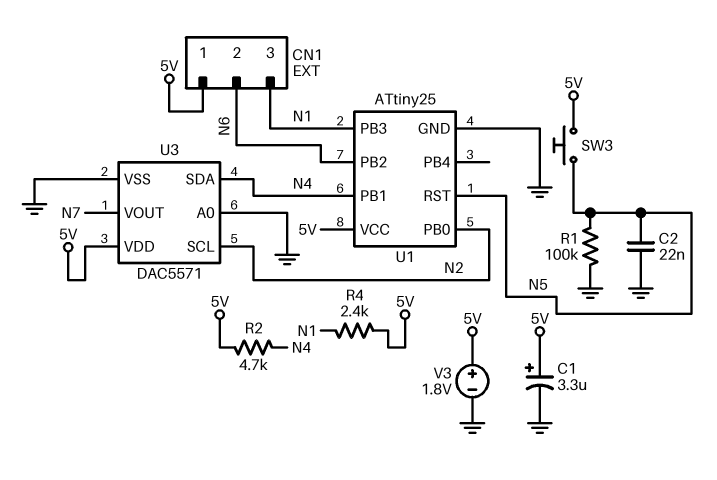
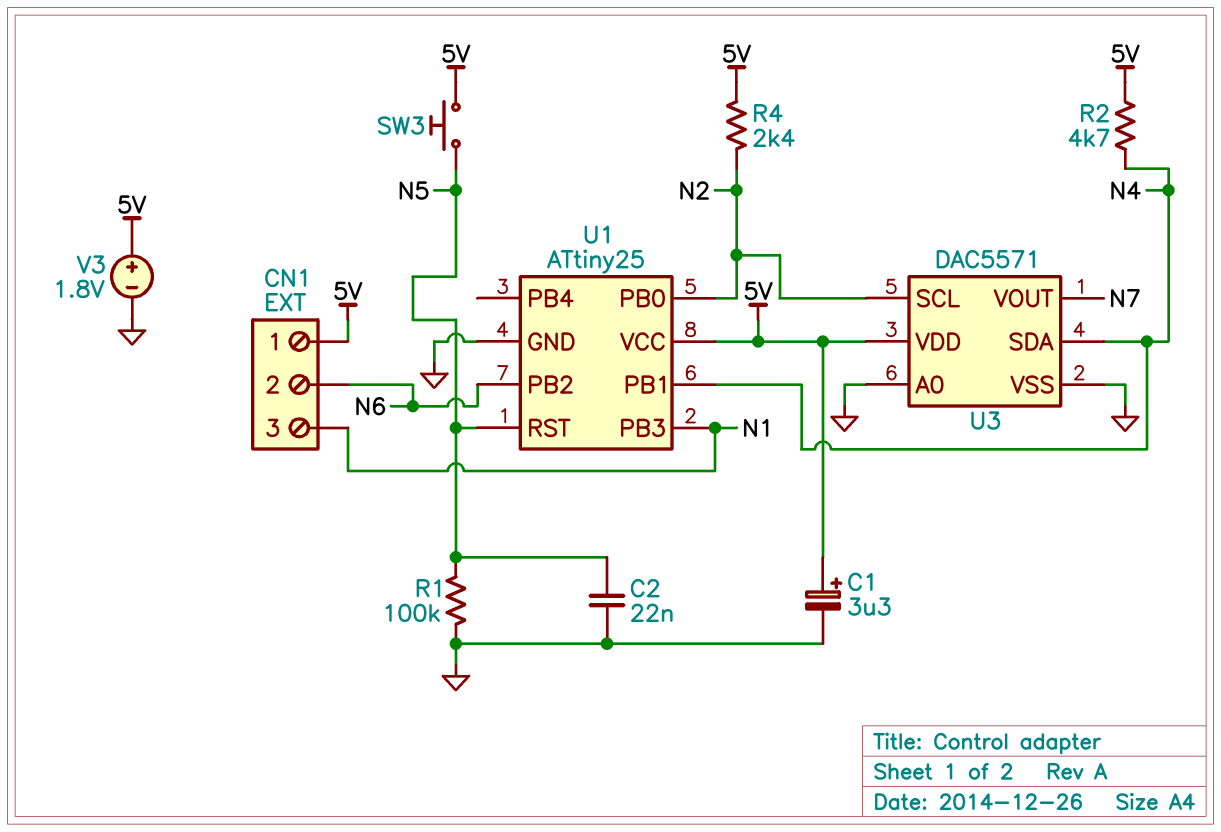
R4: 2.4k (5V, N1) -> 2.4k (5V, N2)

